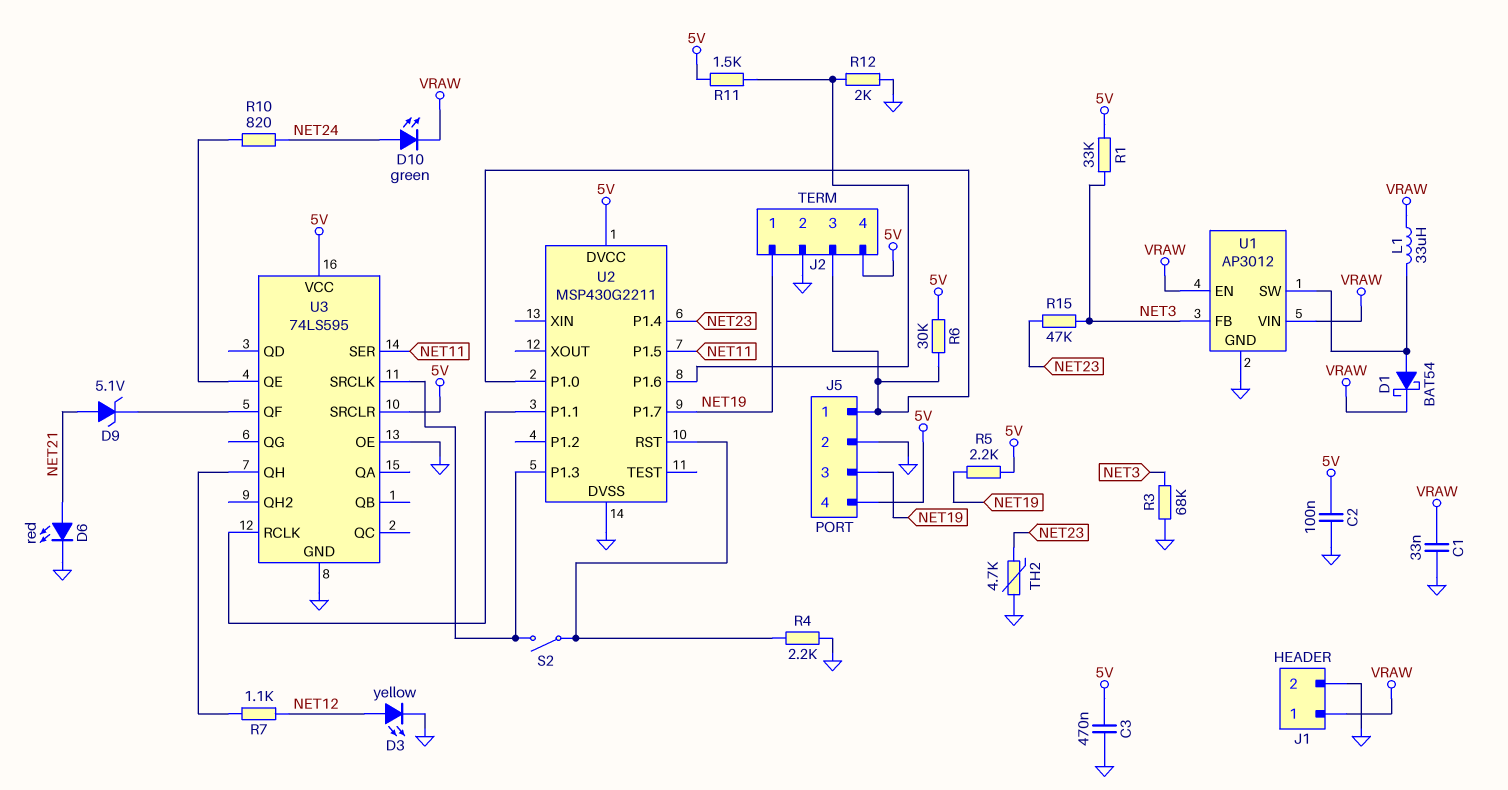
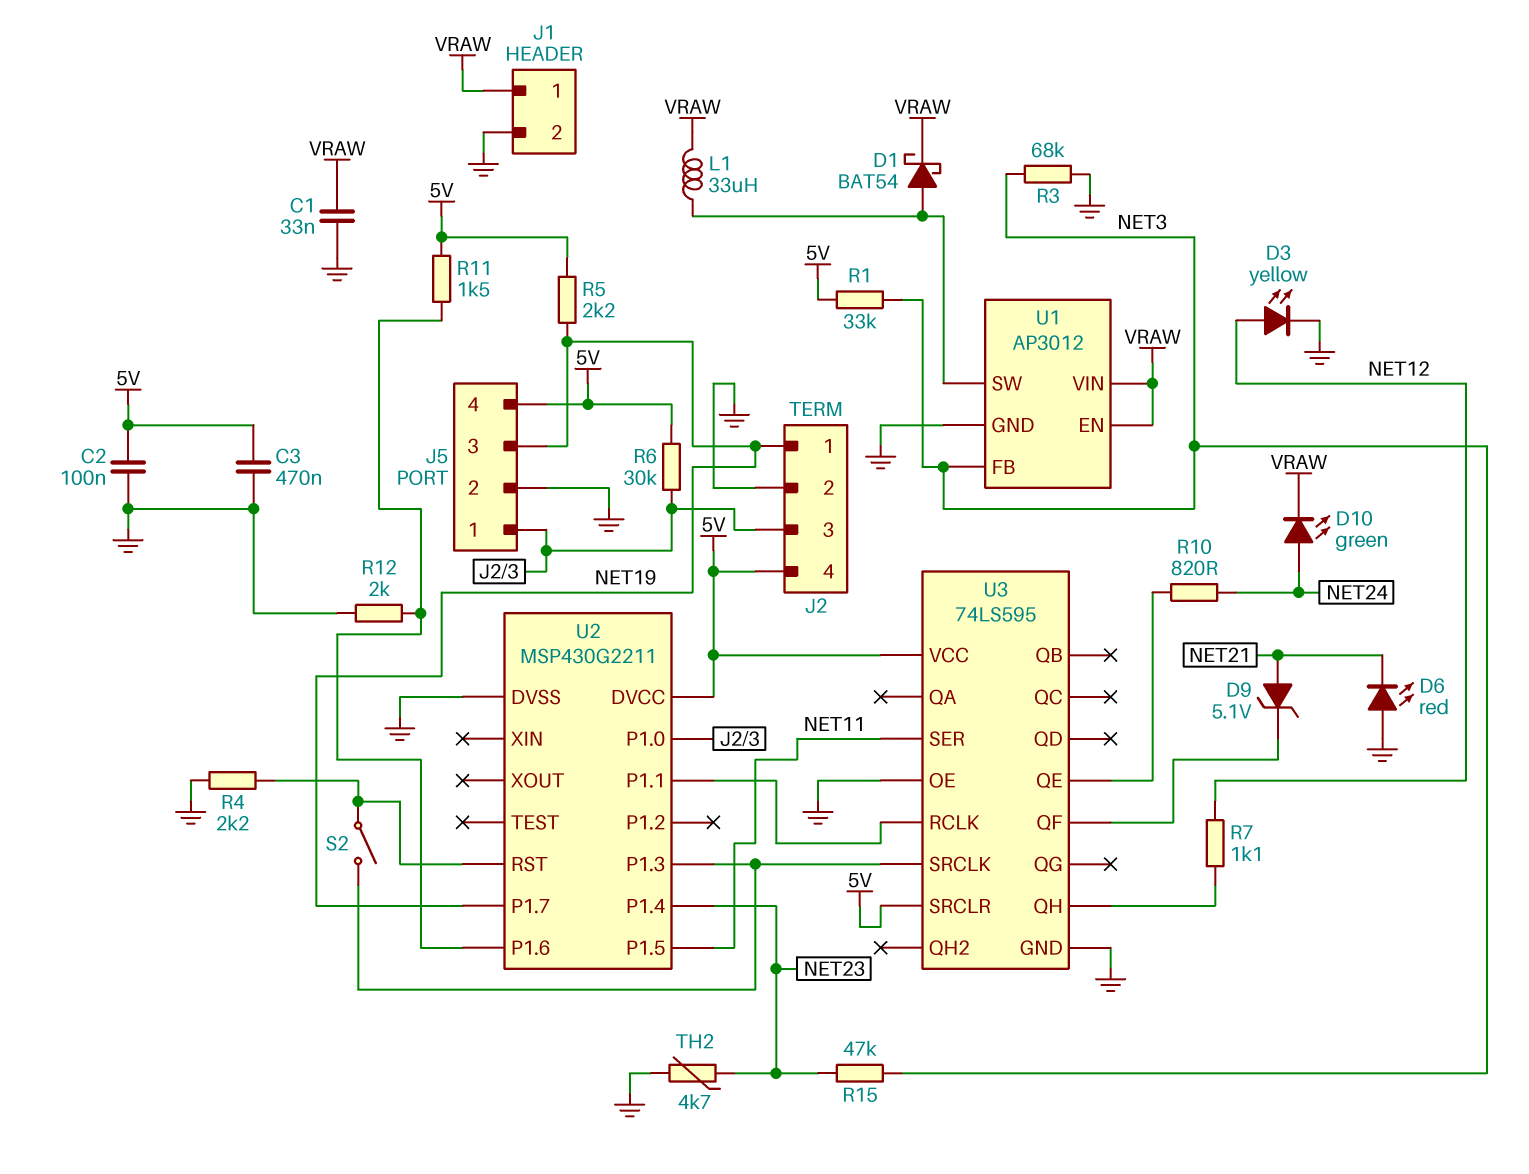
D6: LED red (A NET21, K GND) -> LED red (A GND, K NET21)

